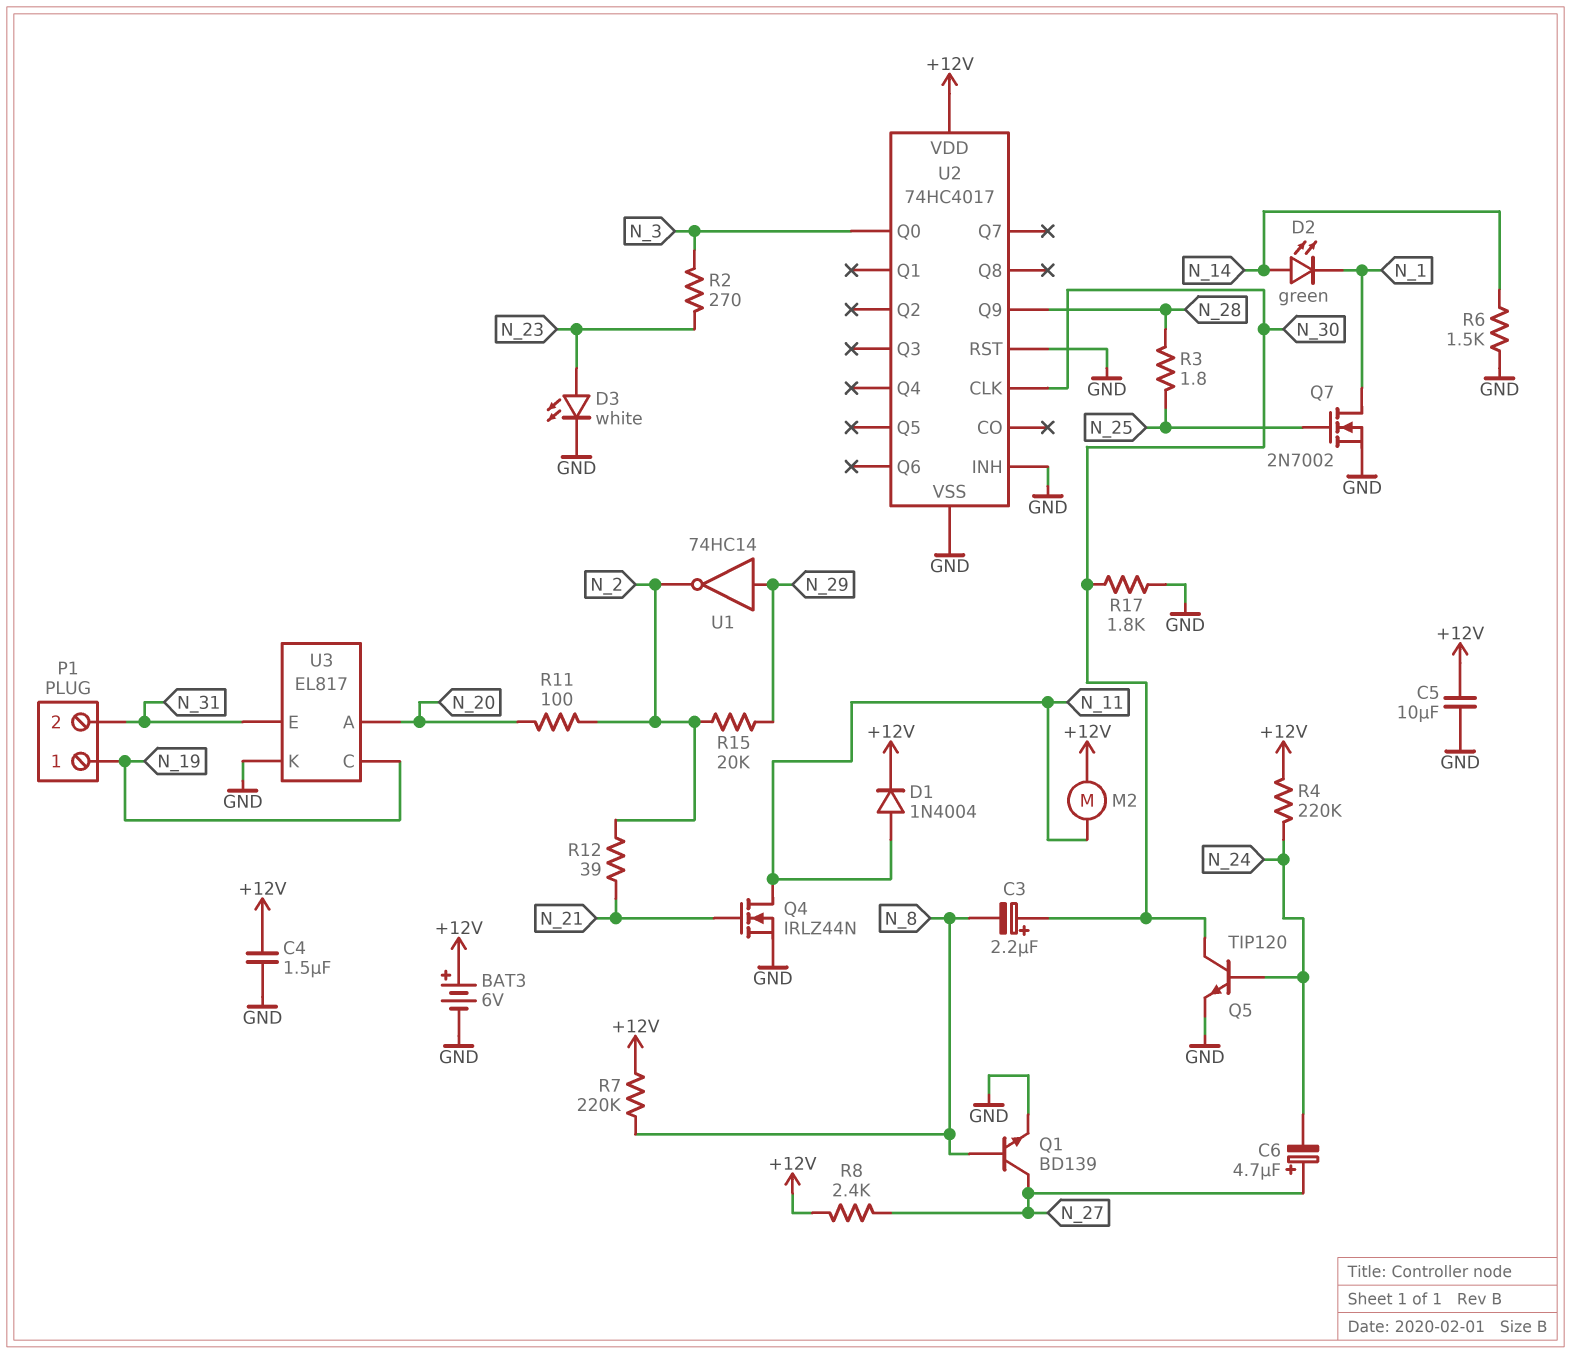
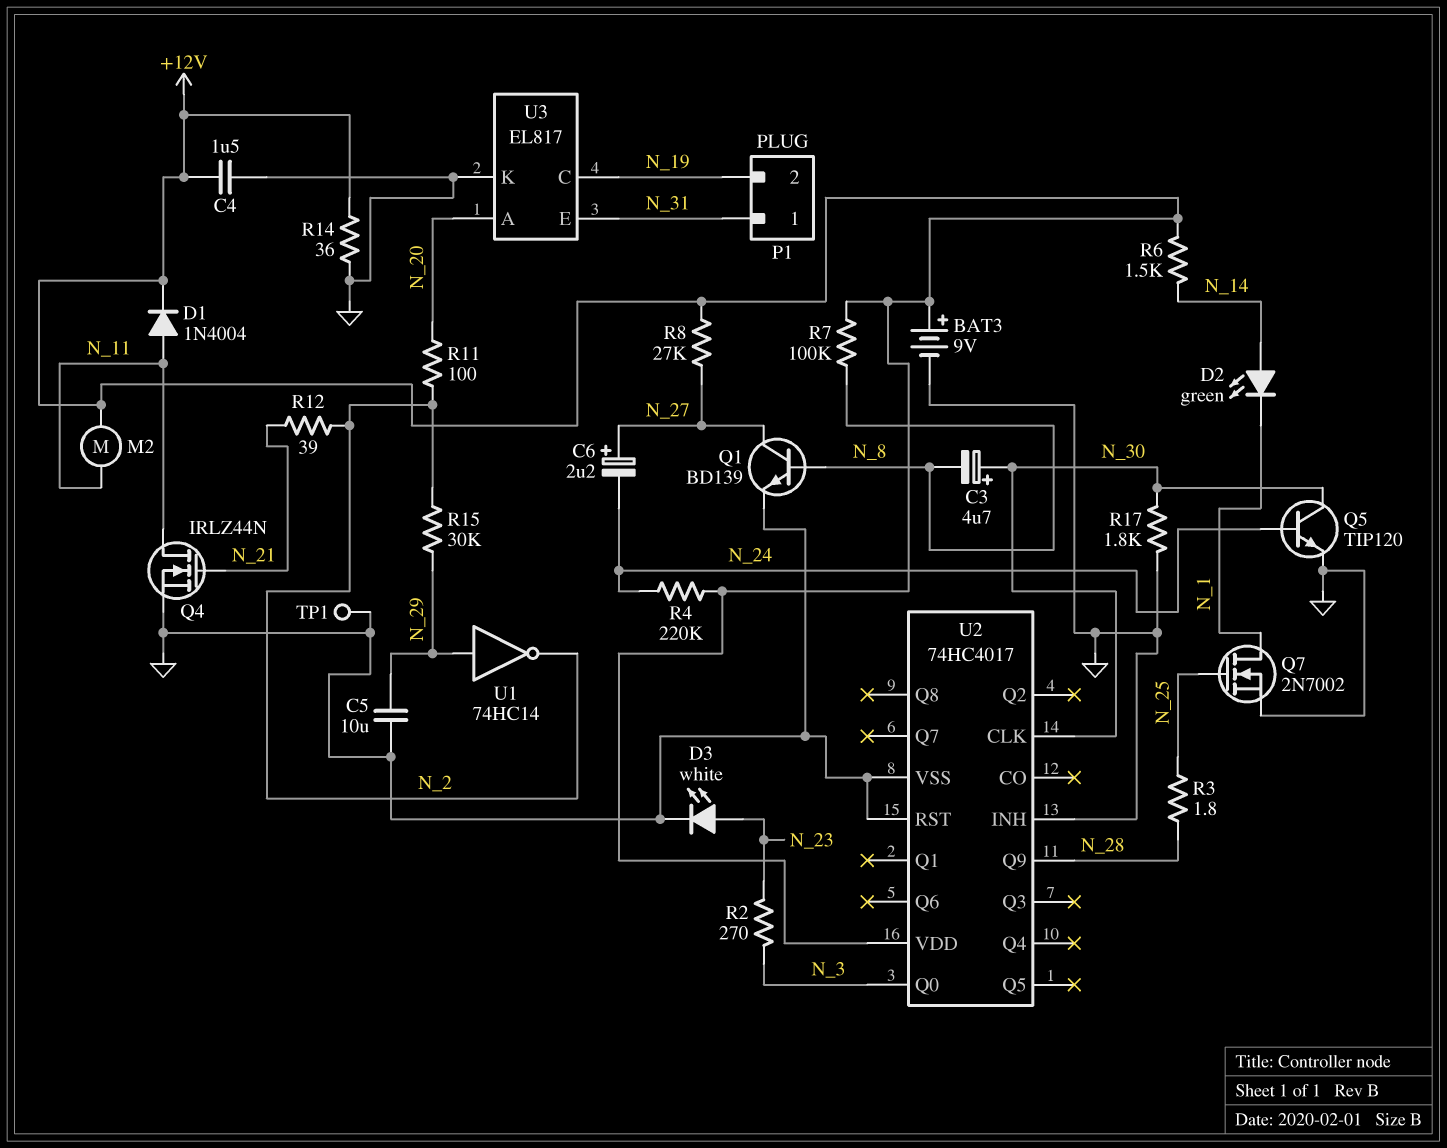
BAT3: 6V (plus +12V, minus GND) -> 9V (plus +12V, minus GND)
C3: 2.2uF (plus N_30, minus N_8) -> 4.7uF (plus N_30, minus N_8)
C5: 10uF (+12V, GND) -> 10uF (GND, N_29)
C6: 4.7uF (plus N_27, minus N_24) -> 2.2uF (plus N_27, minus N_24)
P1 pin 1: N_19 -> N_31
P1 pin 2: N_31 -> N_19
R6: 1.5k (GND, N_14) -> 1.5k (+12V, N_14)
R7: 220k (+12V, N_8) -> 100k (+12V, N_8)
R8: 2.4k (+12V, N_27) -> 27k (+12V, N_27)
R14: none -> 36 (+12V, GND)
R15: 20k (N_2, N_29) -> 30k (N_2, N_29)
TP1: none -> test point (GND)

